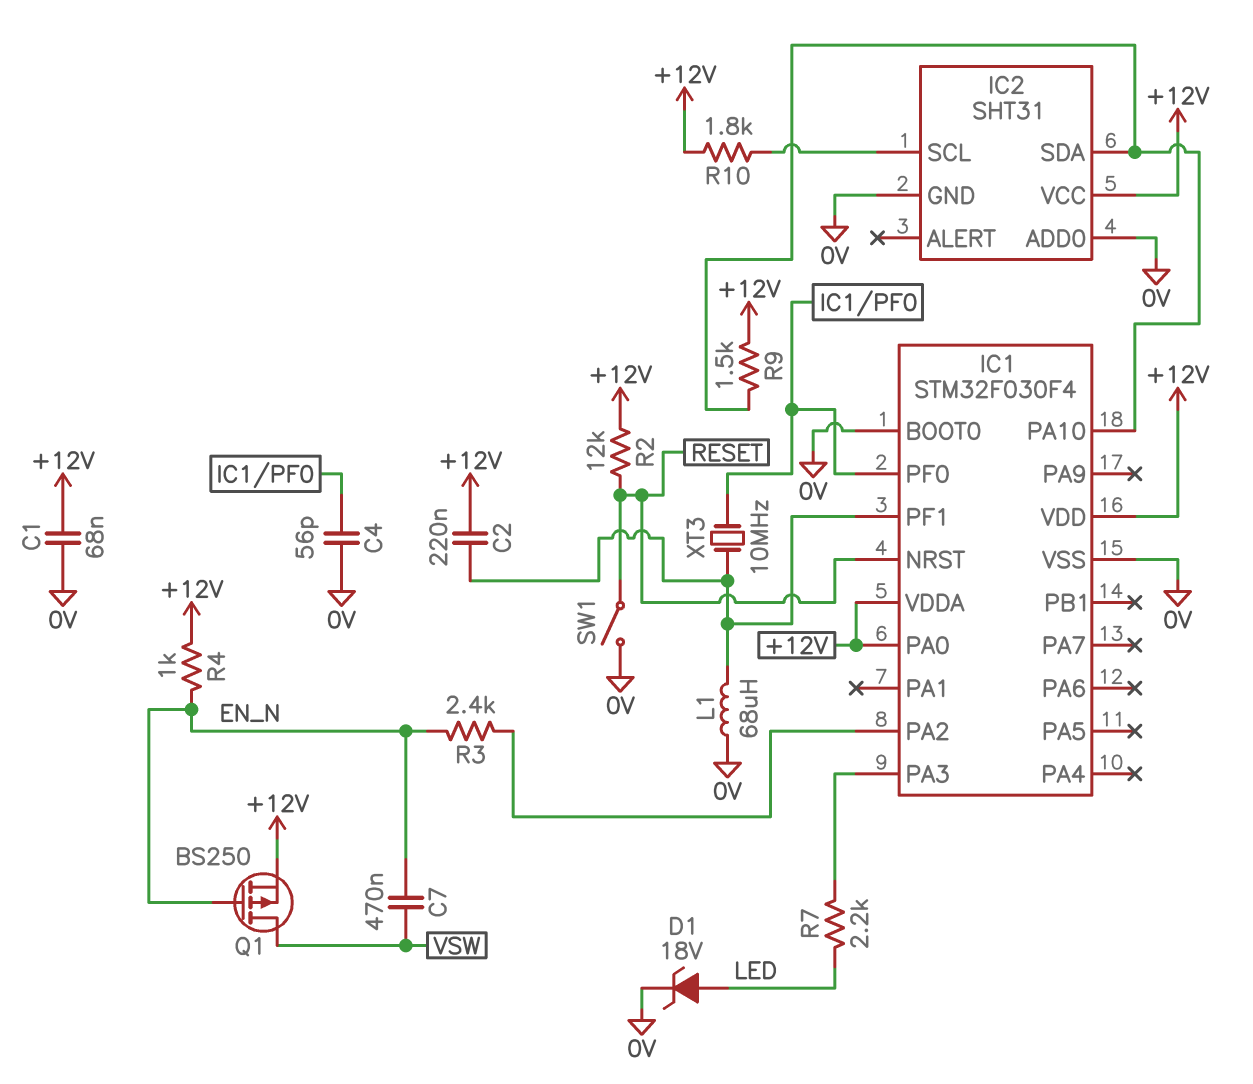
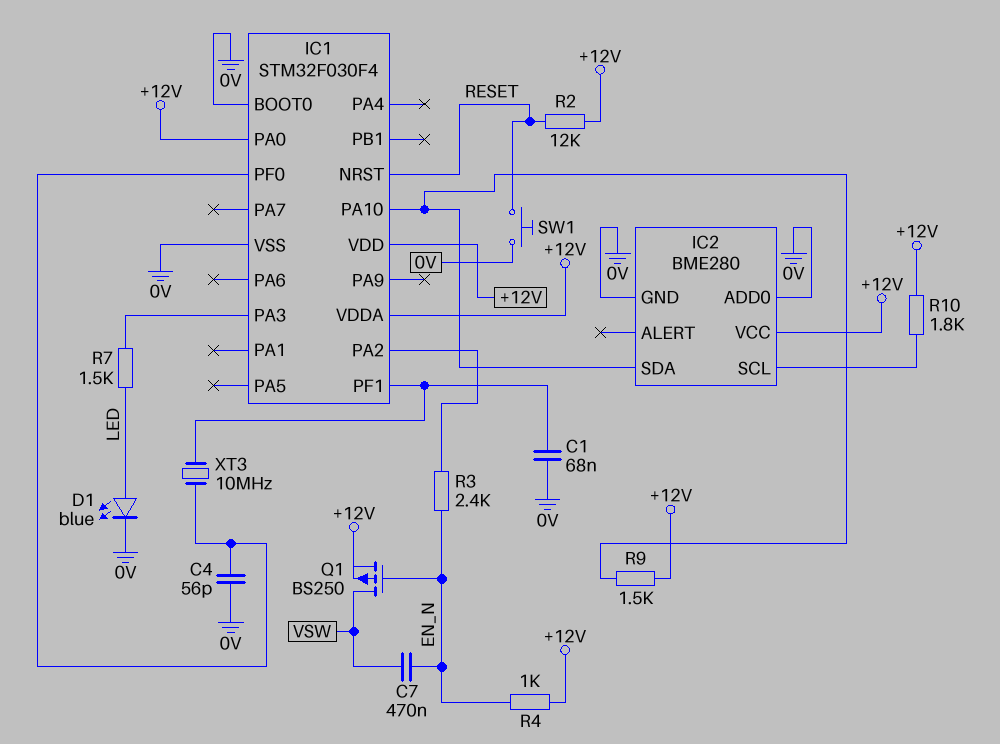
C1: 68nF (+12V, 0V) -> 68nF (0V, IC1/PF1)
C2: 220nF (+12V, IC1/PF1) -> none
D1: zener 18V (A LED, K 0V) -> LED blue (A LED, K 0V)
IC2: SHT31 -> BME280
L1: 68uH (0V, IC1/PF1) -> none
R7: 2.2k (IC1/PA3, LED) -> 1.5k (IC1/PA3, LED)
SW1: switch (0V, RESET) -> button (0V, RESET)

